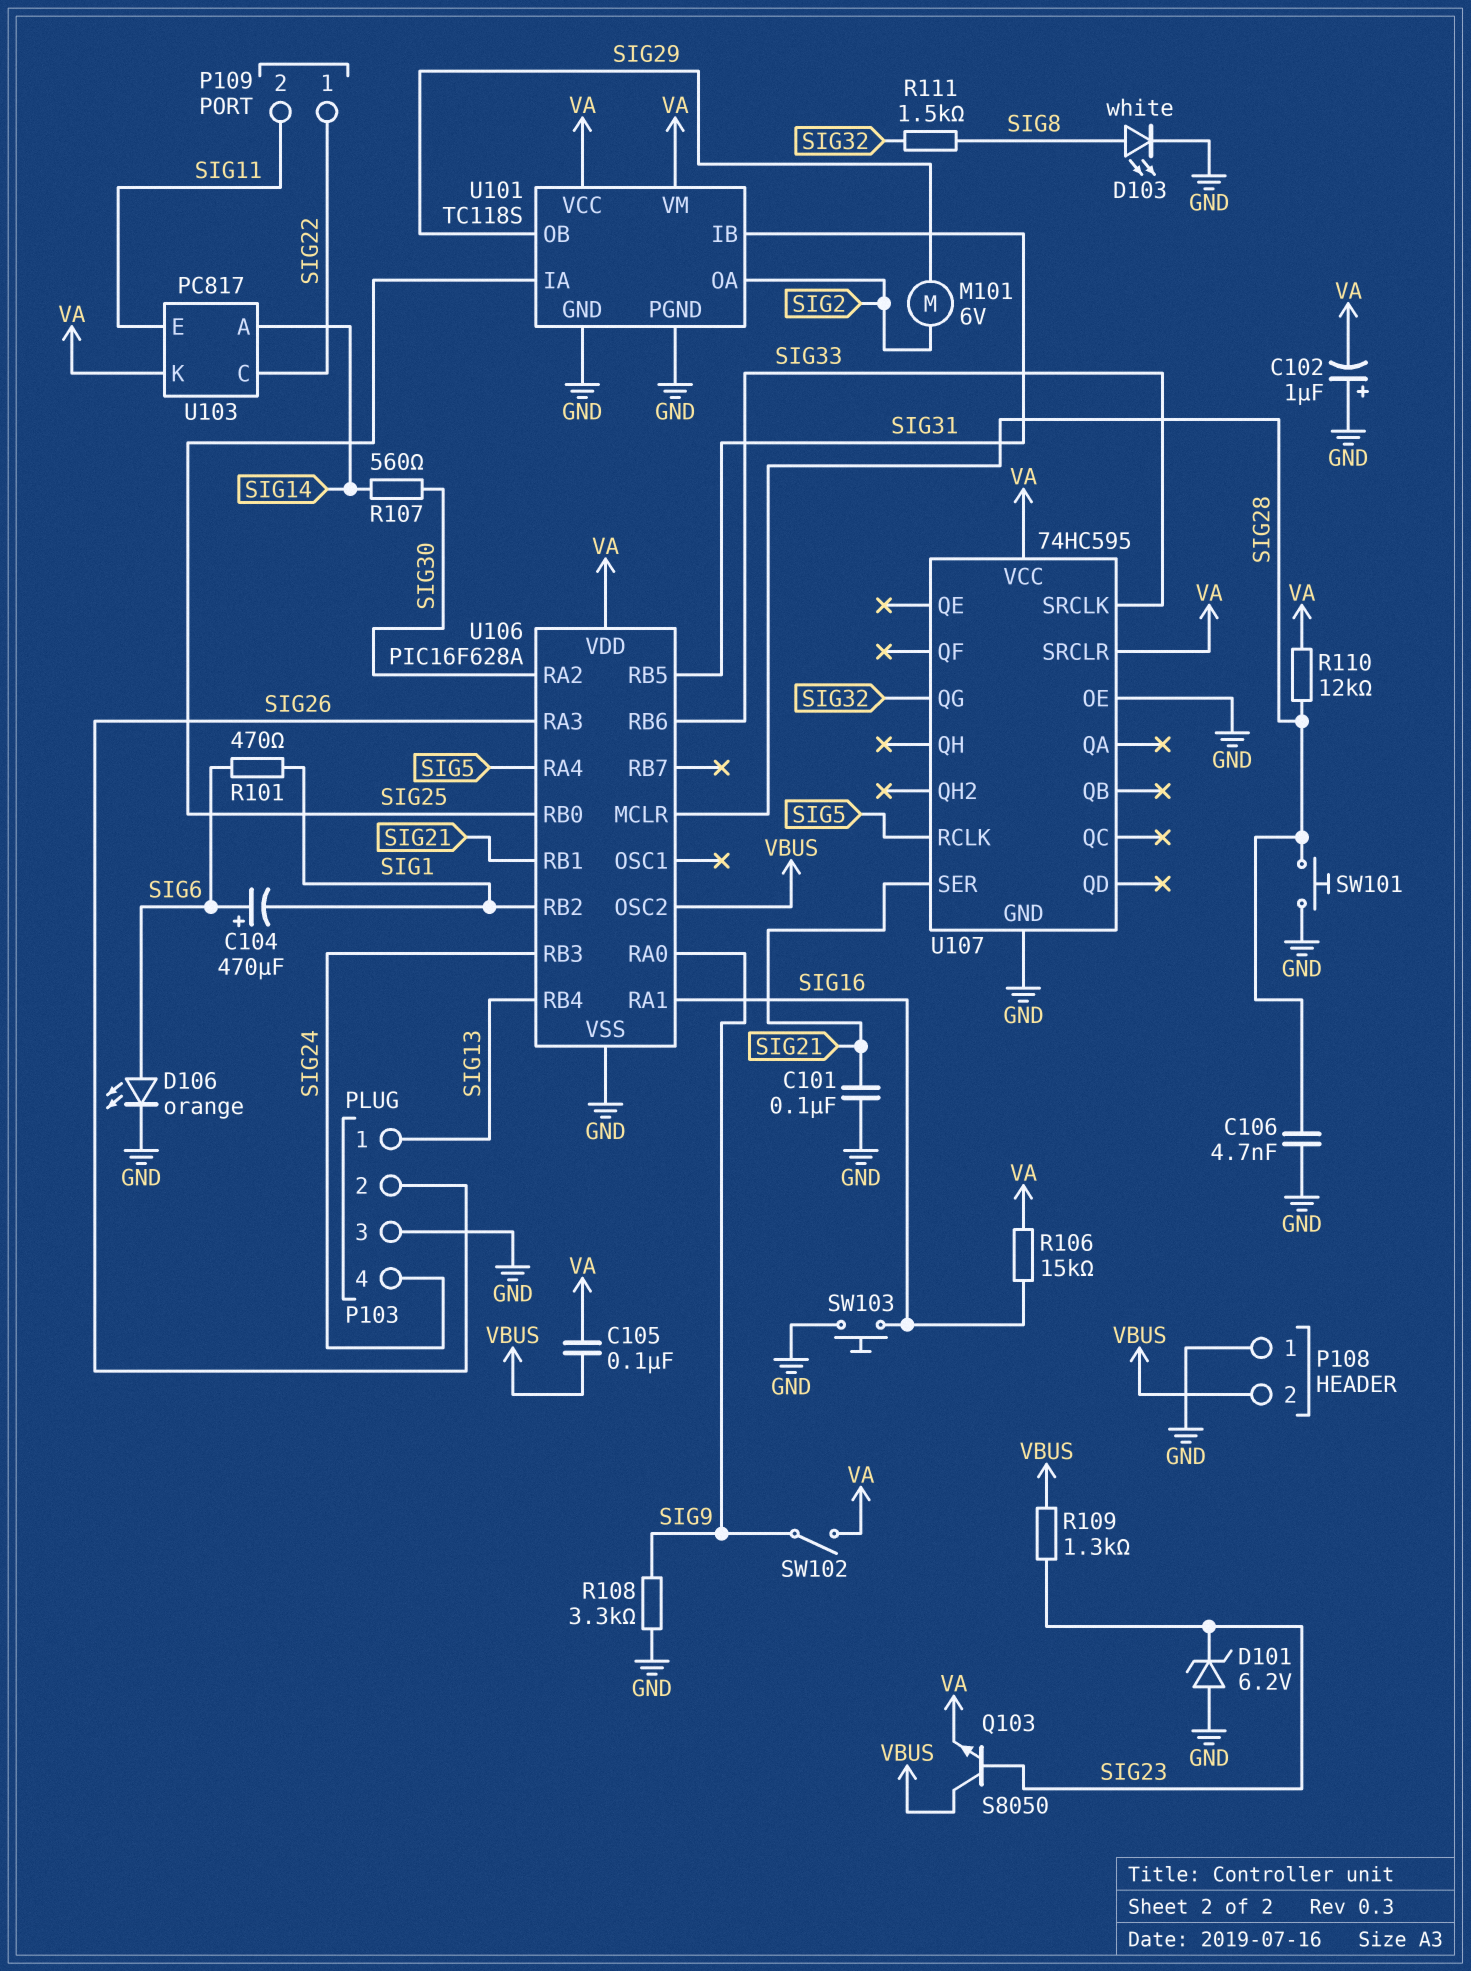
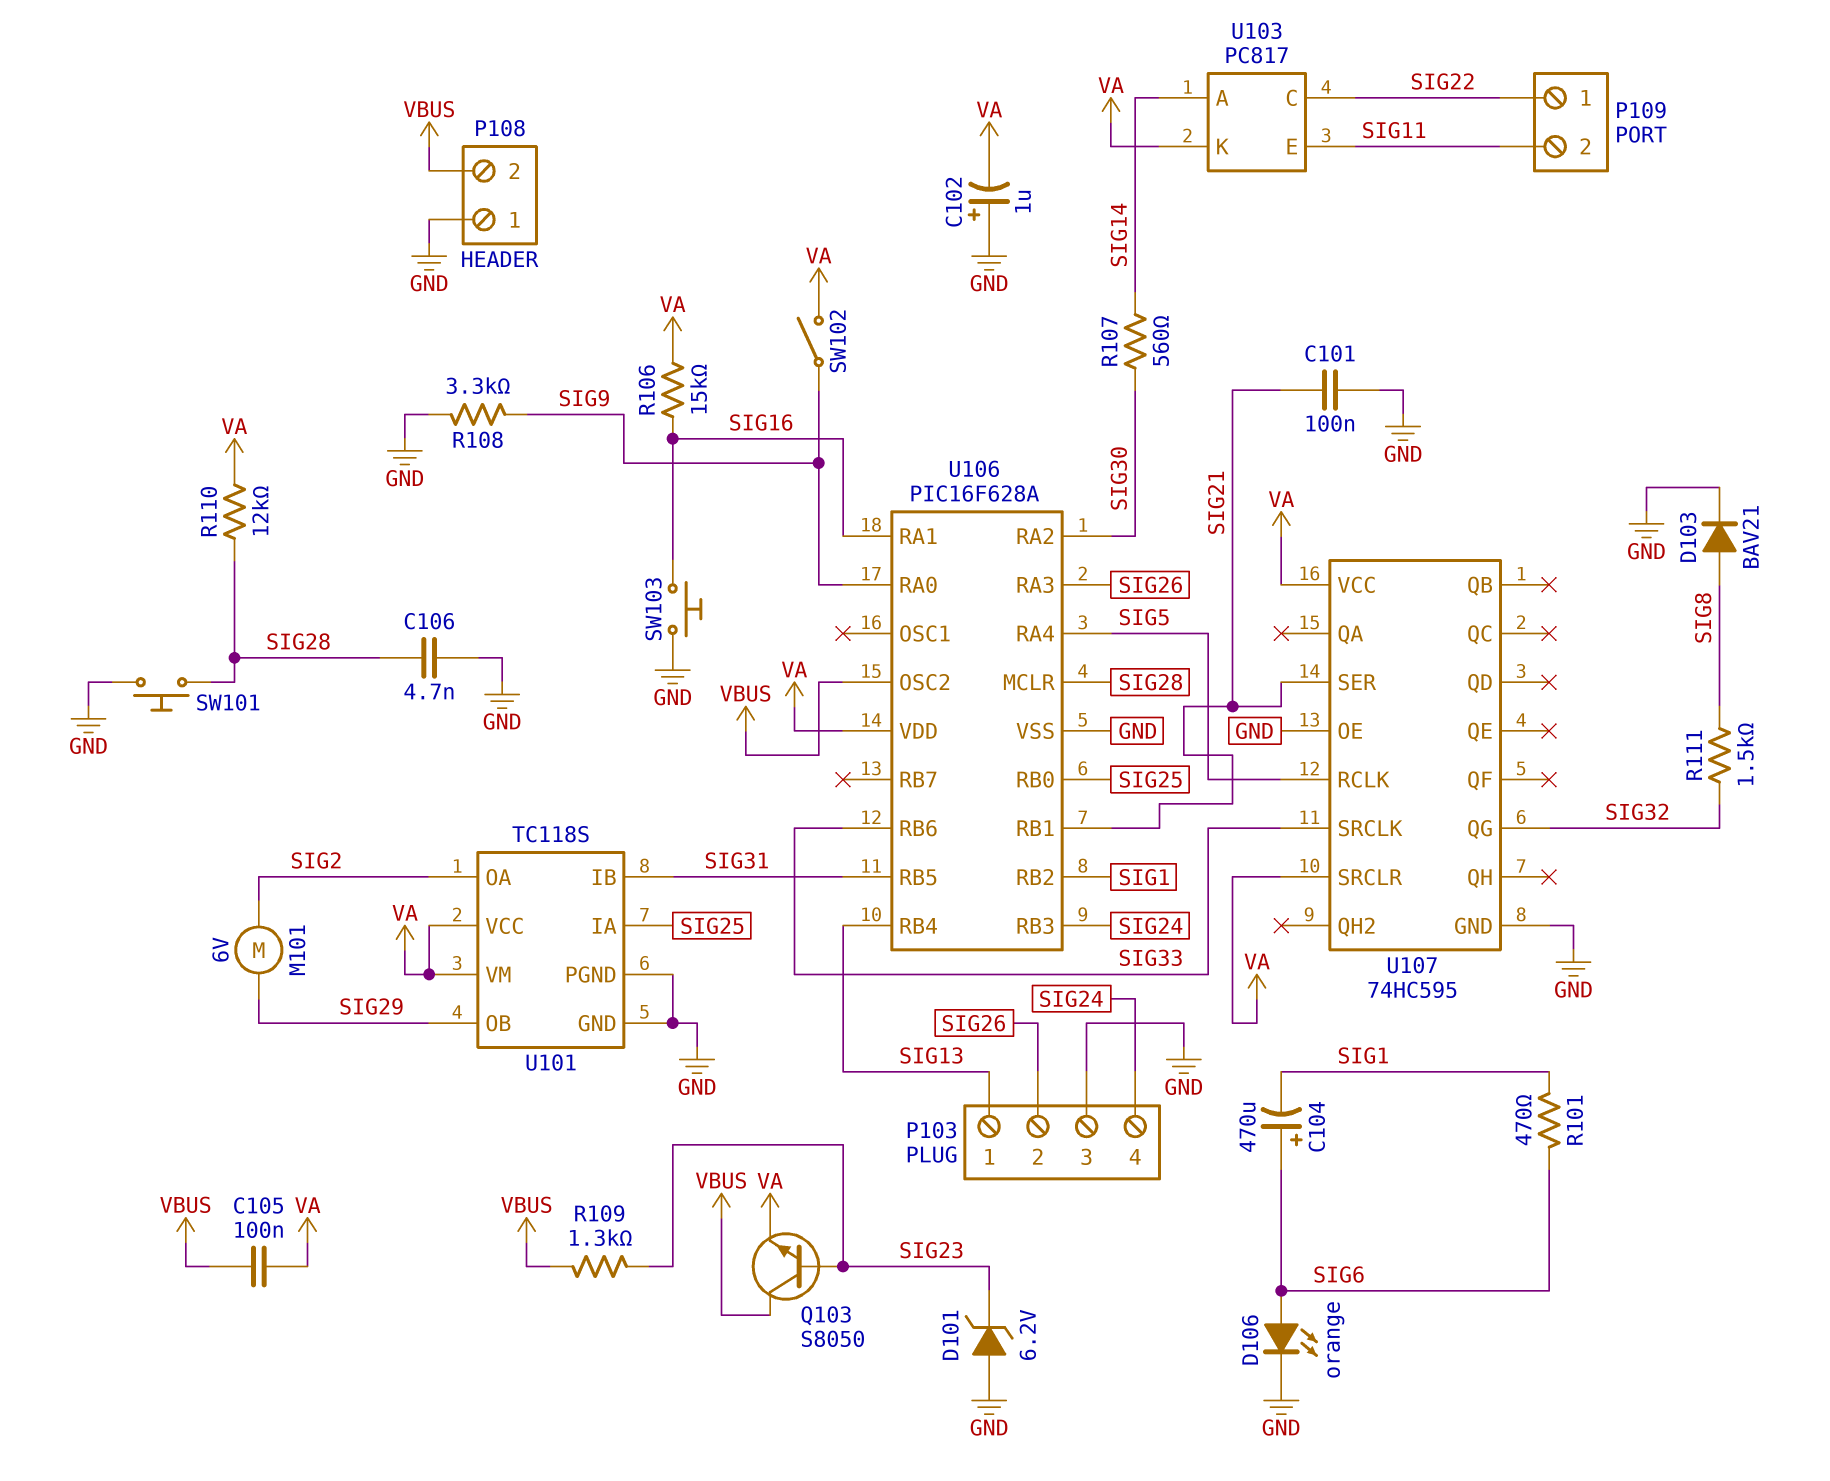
D103: LED white (A SIG8, K GND) -> diode BAV21 (A SIG8, K GND)

